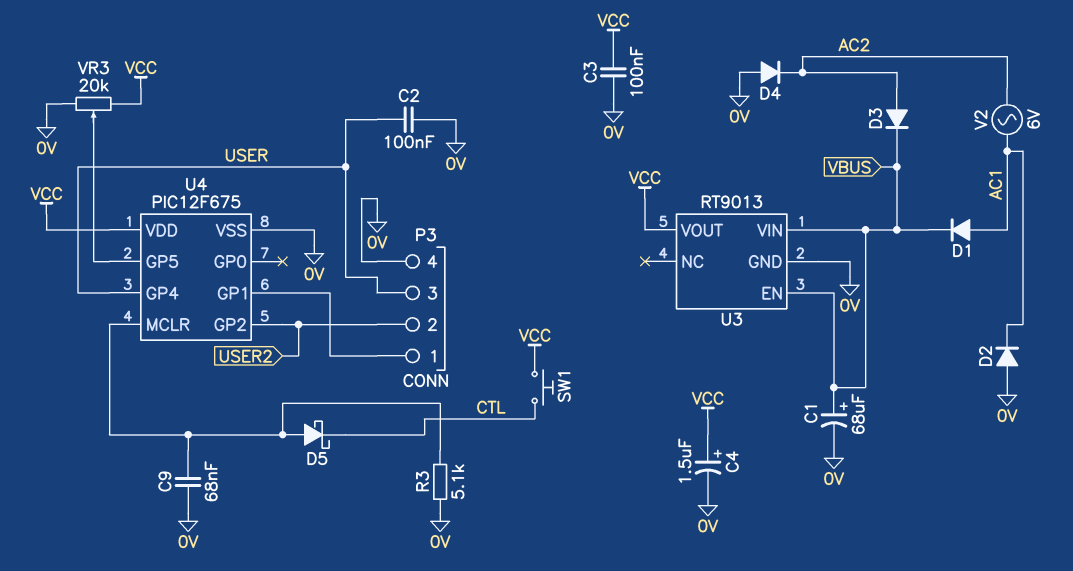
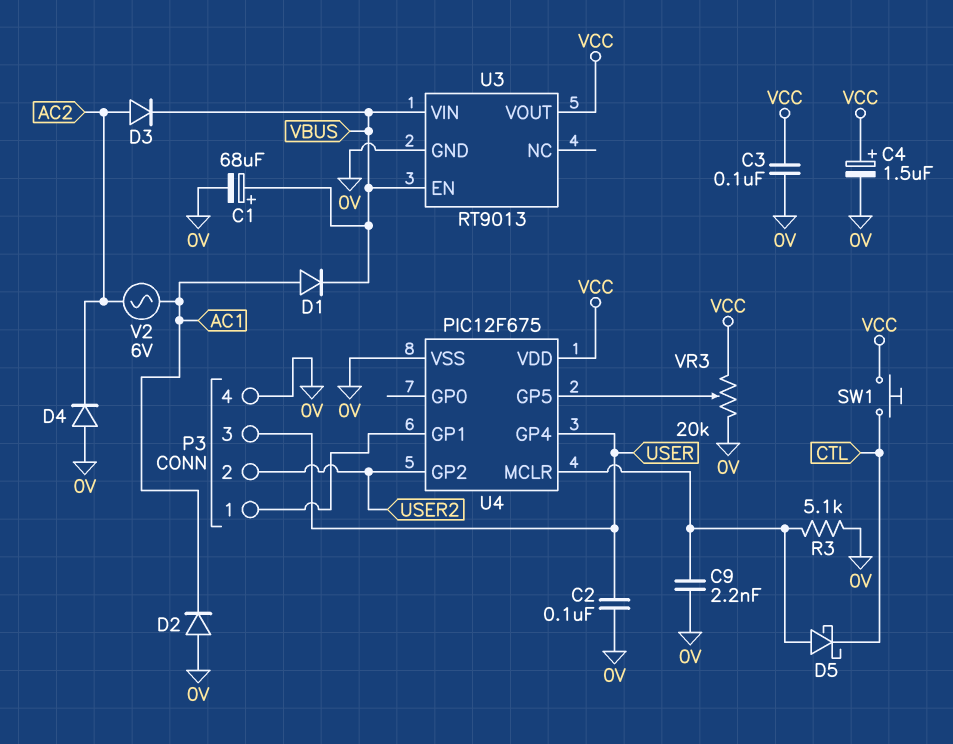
C9: 68nF (0V, U4/MCLR) -> 2.2nF (0V, U4/MCLR)

